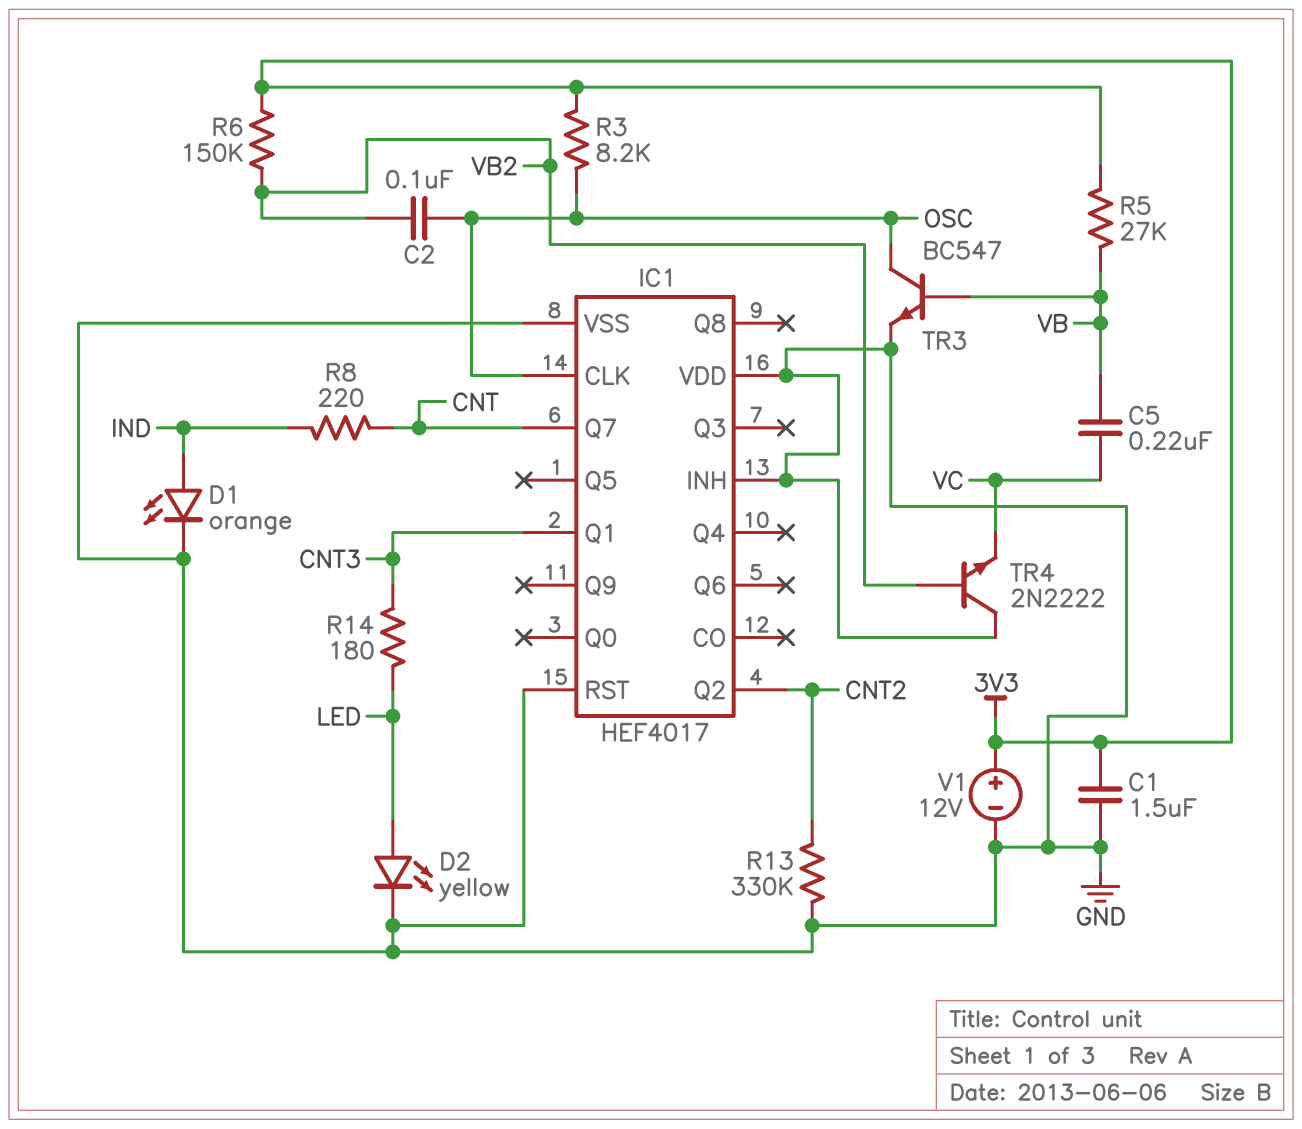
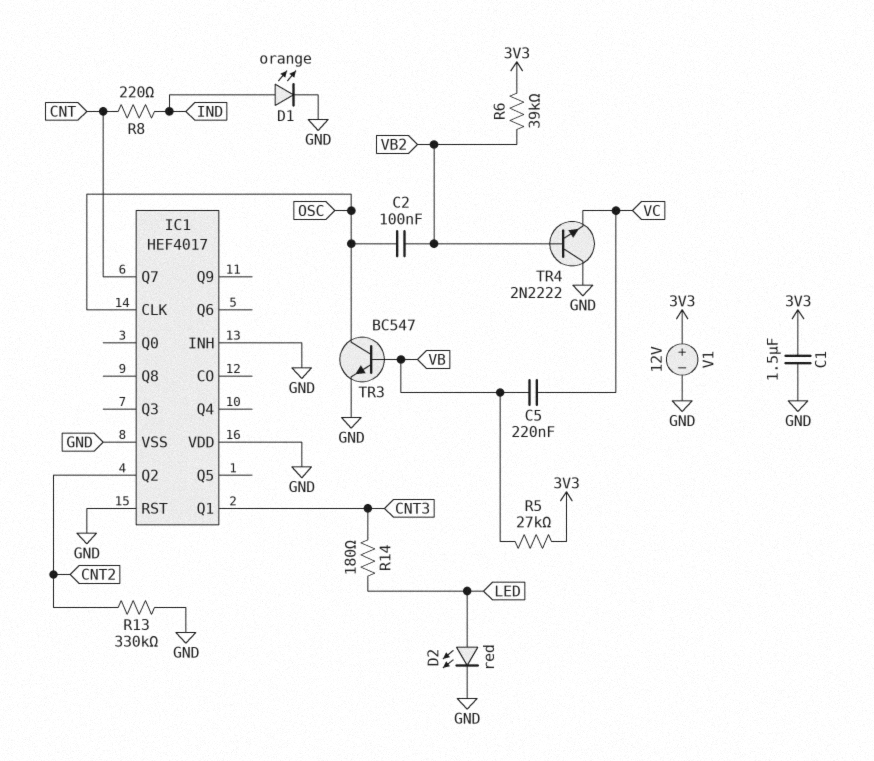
D2: LED yellow (A LED, K GND) -> LED red (A LED, K GND)
R3: 8.2k (3V3, OSC) -> none
R6: 150k (3V3, VB2) -> 39k (3V3, VB2)

